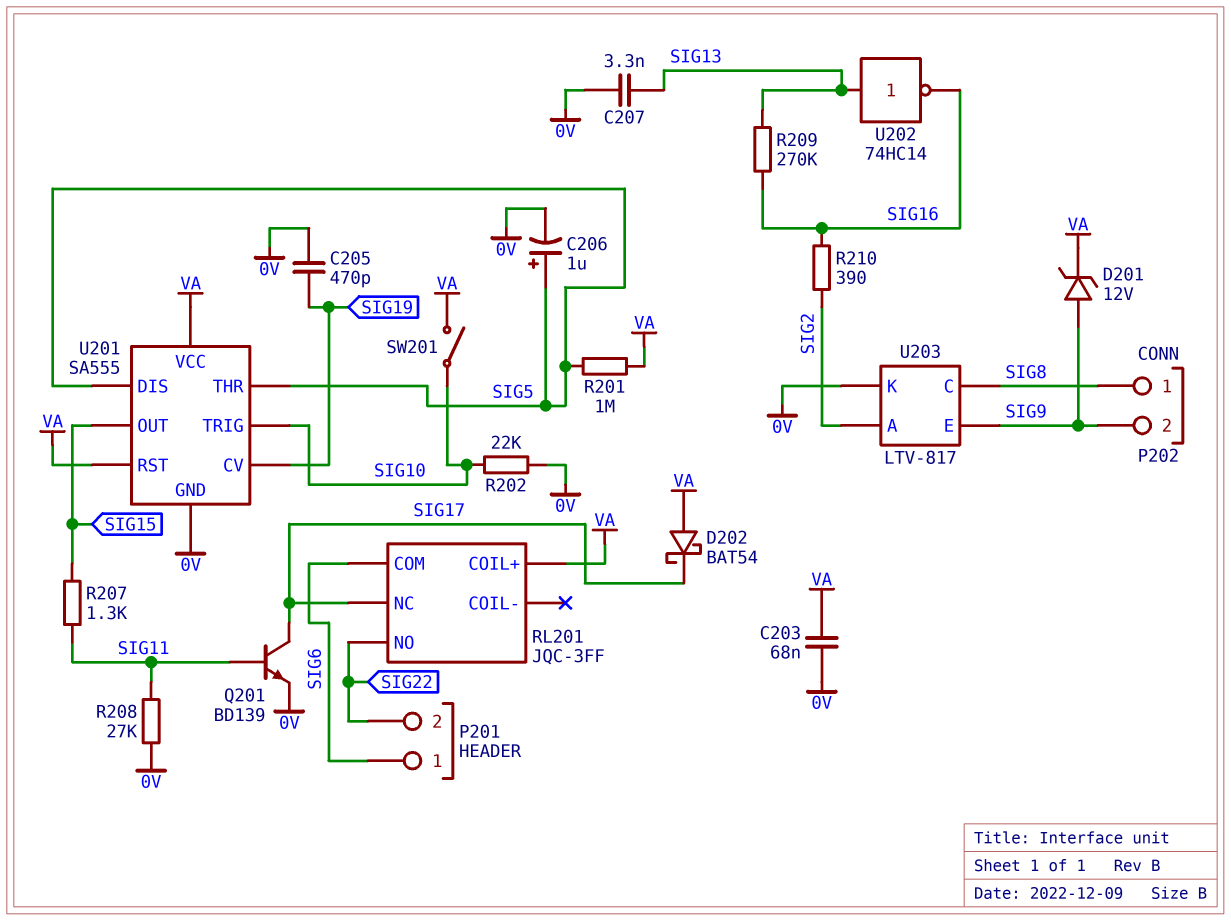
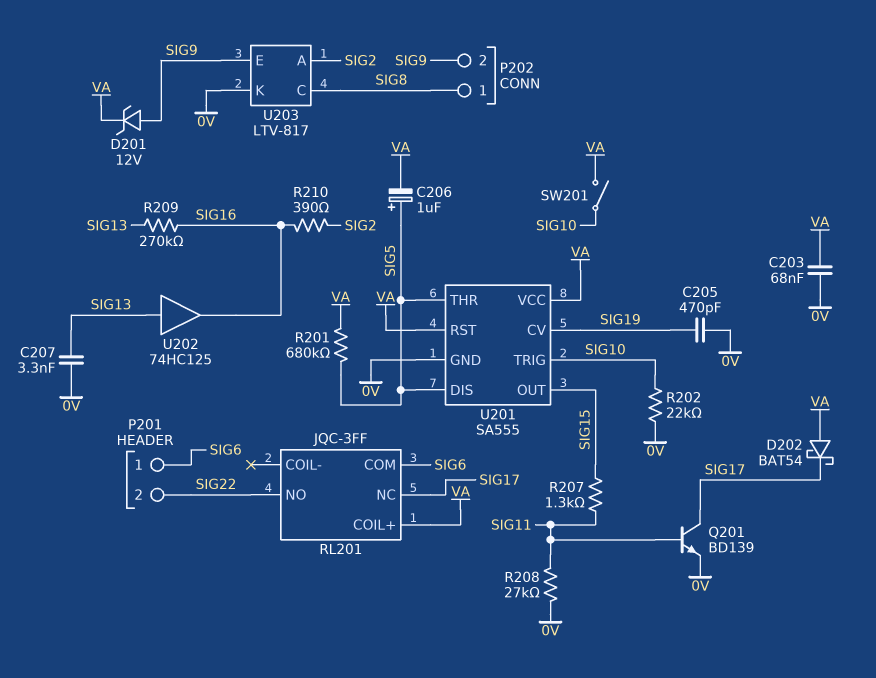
C206: 1uF (plus SIG5, minus 0V) -> 1uF (plus SIG5, minus VA)
R201: 1M (SIG5, VA) -> 680k (SIG5, VA)
U202: NOT 74HC14 (in SIG13, out SIG16) -> buffer 74HC125 (in SIG13, out SIG16)

